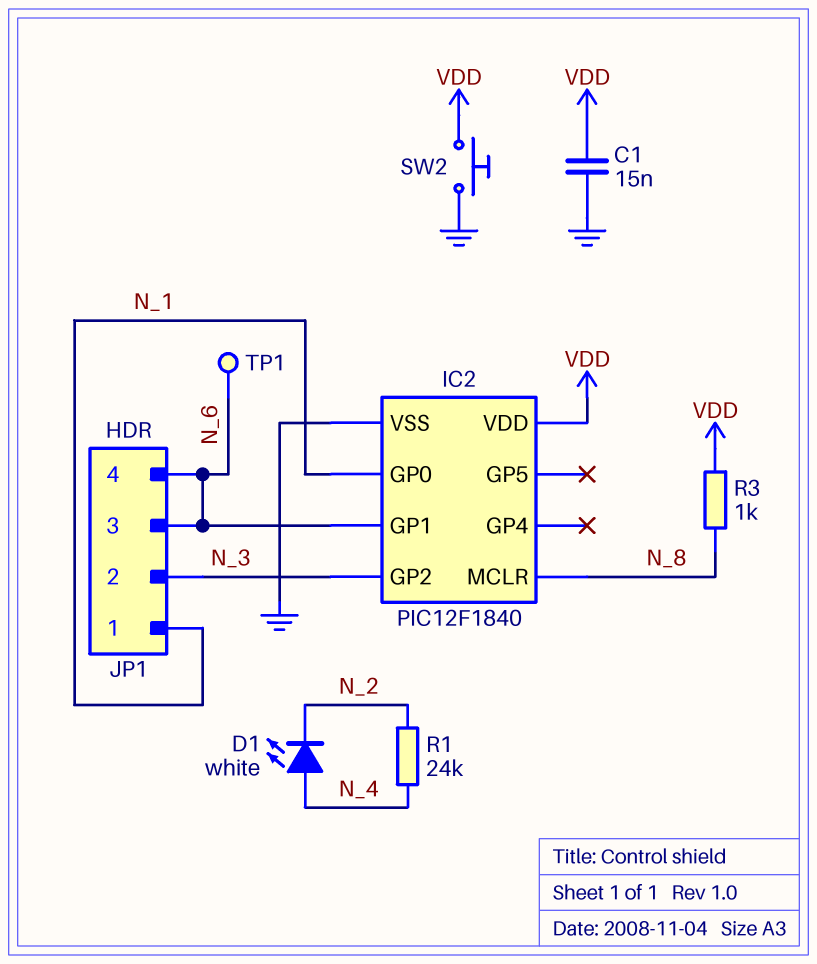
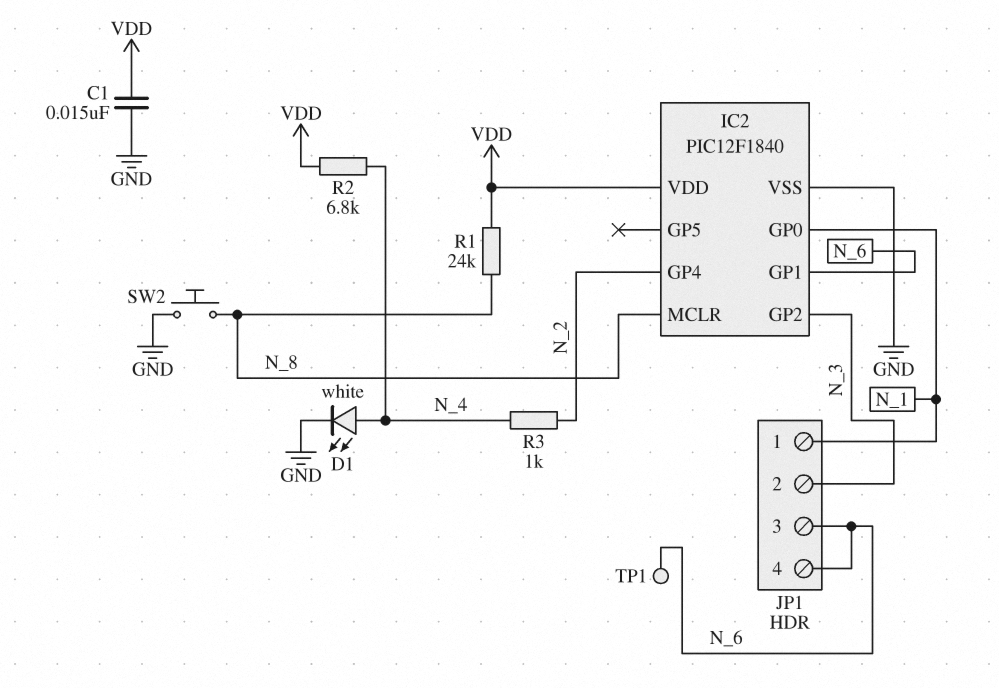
D1: LED white (A N_4, K N_2) -> LED white (A N_4, K GND)
IC2 pin GP4: none -> N_2
R1: 24k (N_2, N_4) -> 24k (N_8, VDD)
R2: none -> 6.8k (N_4, VDD)
R3: 1k (N_8, VDD) -> 1k (N_2, N_4)
SW2: button (GND, VDD) -> button (GND, N_8)

